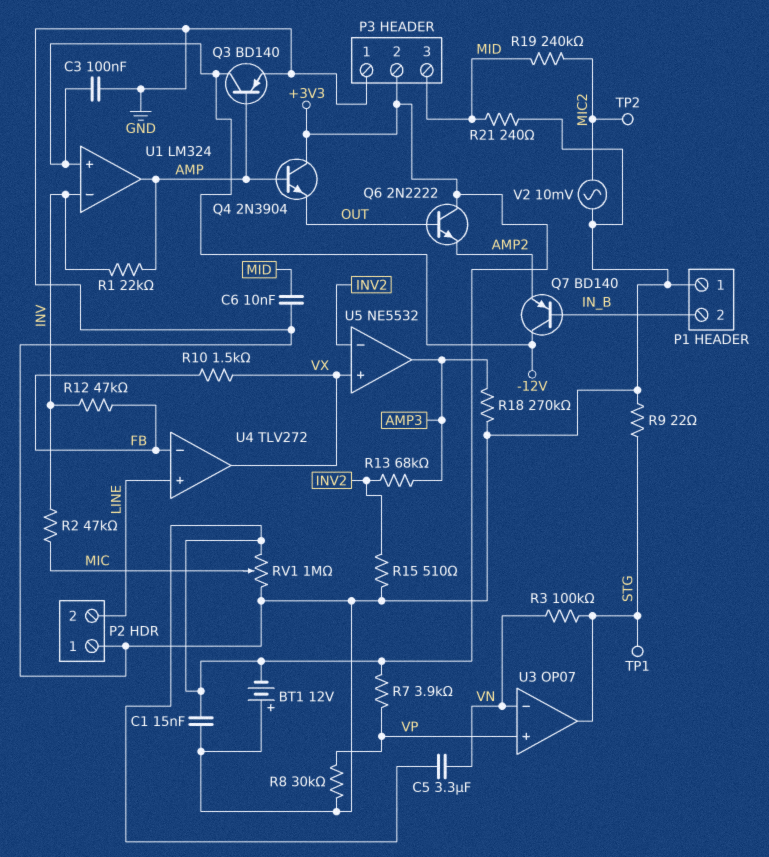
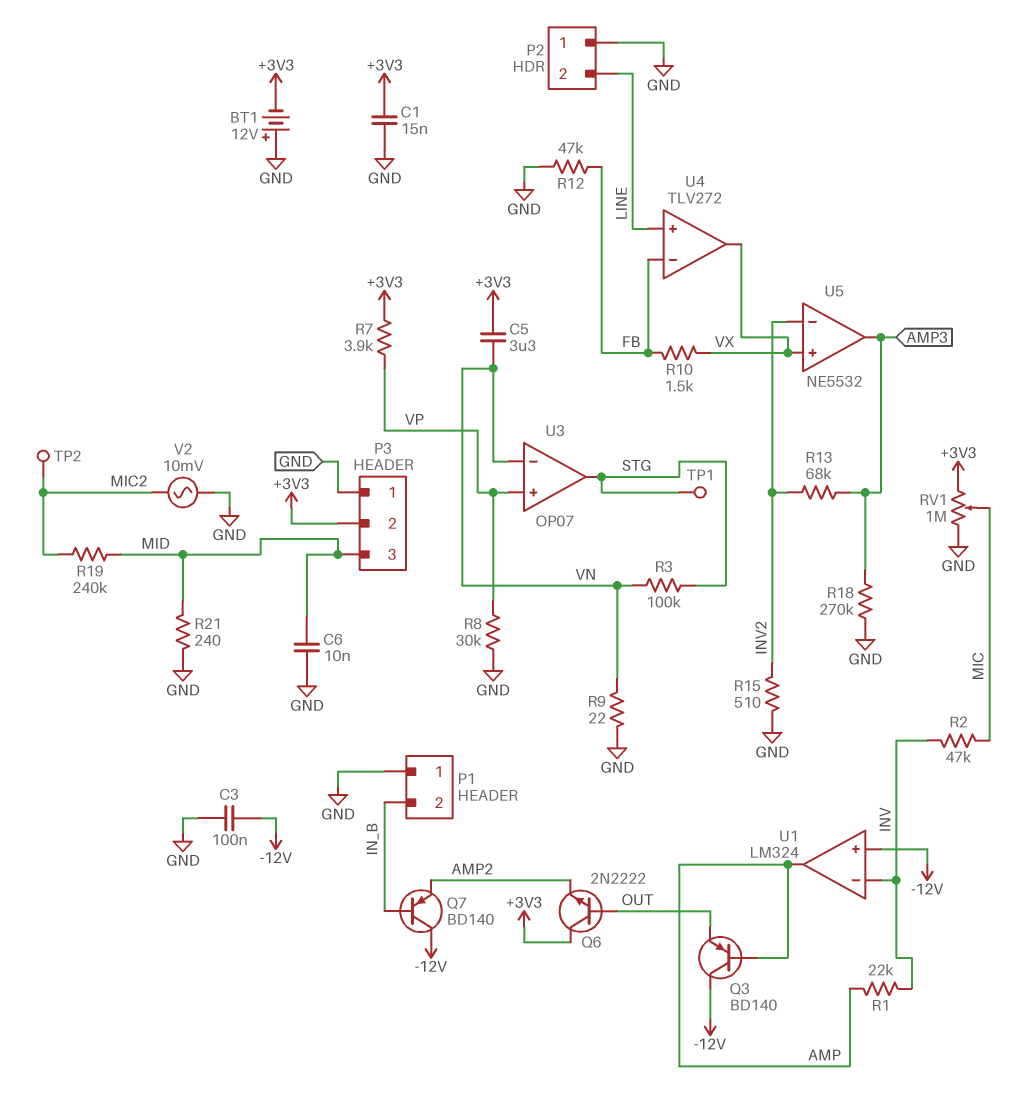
Q3: PNP BD140 (B AMP, C -12V, E GND) -> PNP BD140 (B AMP, C -12V, E OUT)
Q4: NPN 2N3904 (B AMP, C +3V3, E OUT) -> none
R9: 22 (GND, STG) -> 22 (GND, VN)
R12: 47k (FB, INV) -> 47k (FB, GND)

